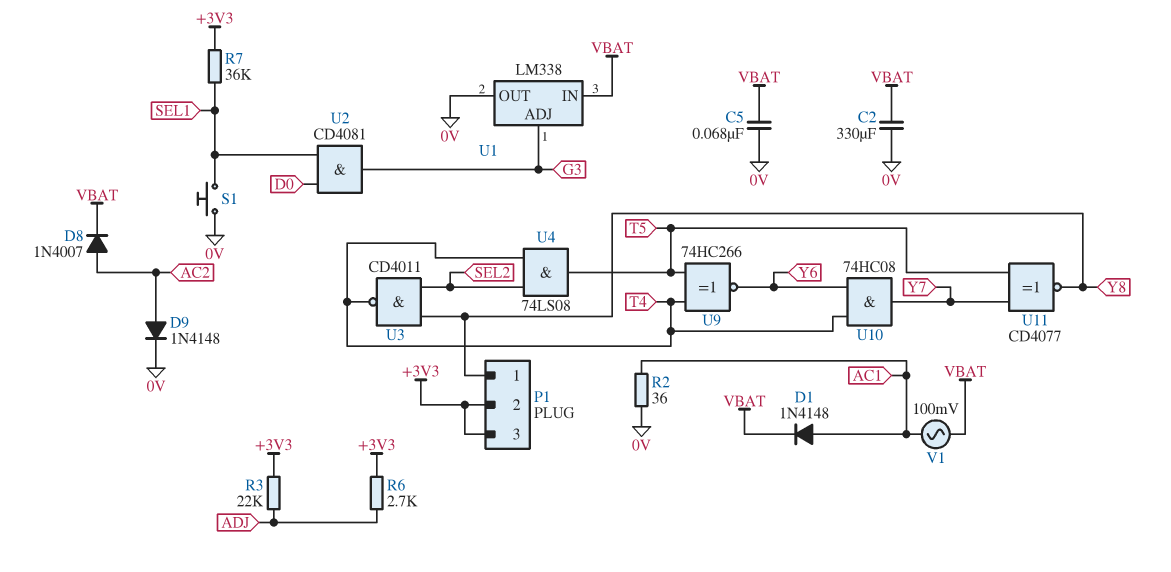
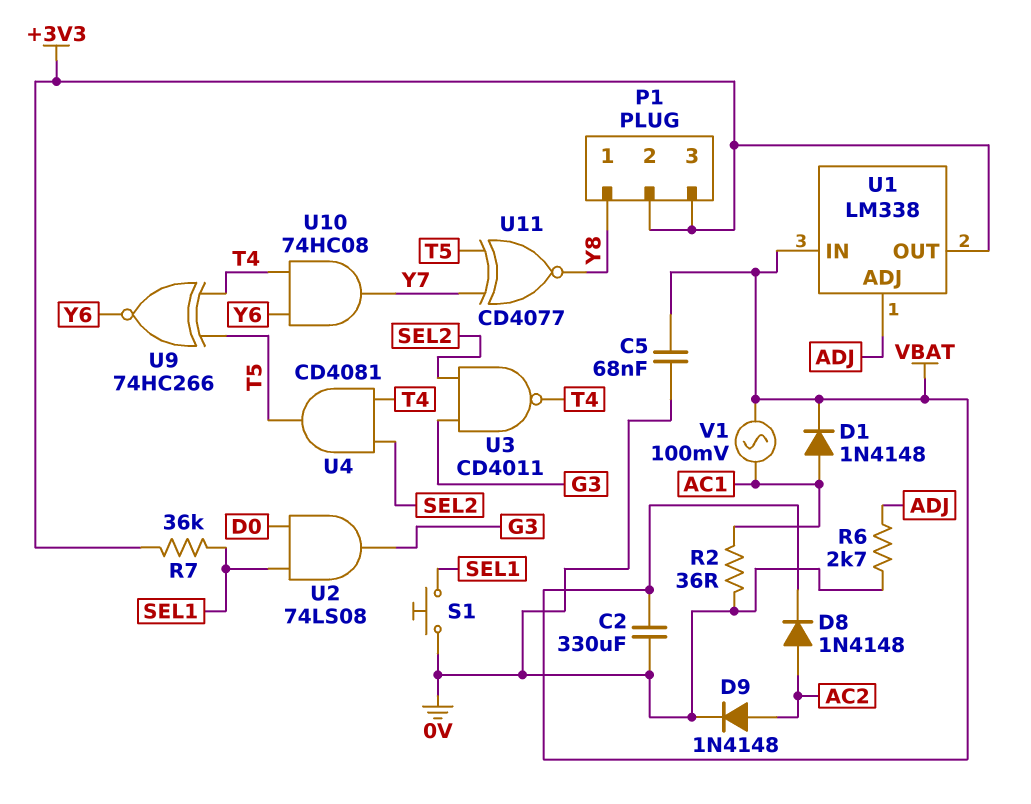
D8: diode 1N4007 (A AC2, K VBAT) -> diode 1N4148 (A AC2, K VBAT)
R3: 22k (+3V3, ADJ) -> none
R6: 2.7k (+3V3, ADJ) -> 2.7k (0V, ADJ)
U1 pin ADJ: G3 -> ADJ
U1 pin OUT: 0V -> +3V3
U2: AND CD4081 (in D0, in SEL1, out G3) -> AND 74LS08 (in D0, in SEL1, out G3)
U3: NAND CD4011 (in SEL2, in Y8, out T4) -> NAND CD4011 (in G3, in SEL2, out T4)
U4: AND 74LS08 (in SEL2, in T4, out T5) -> AND CD4081 (in SEL2, in T4, out T5)

